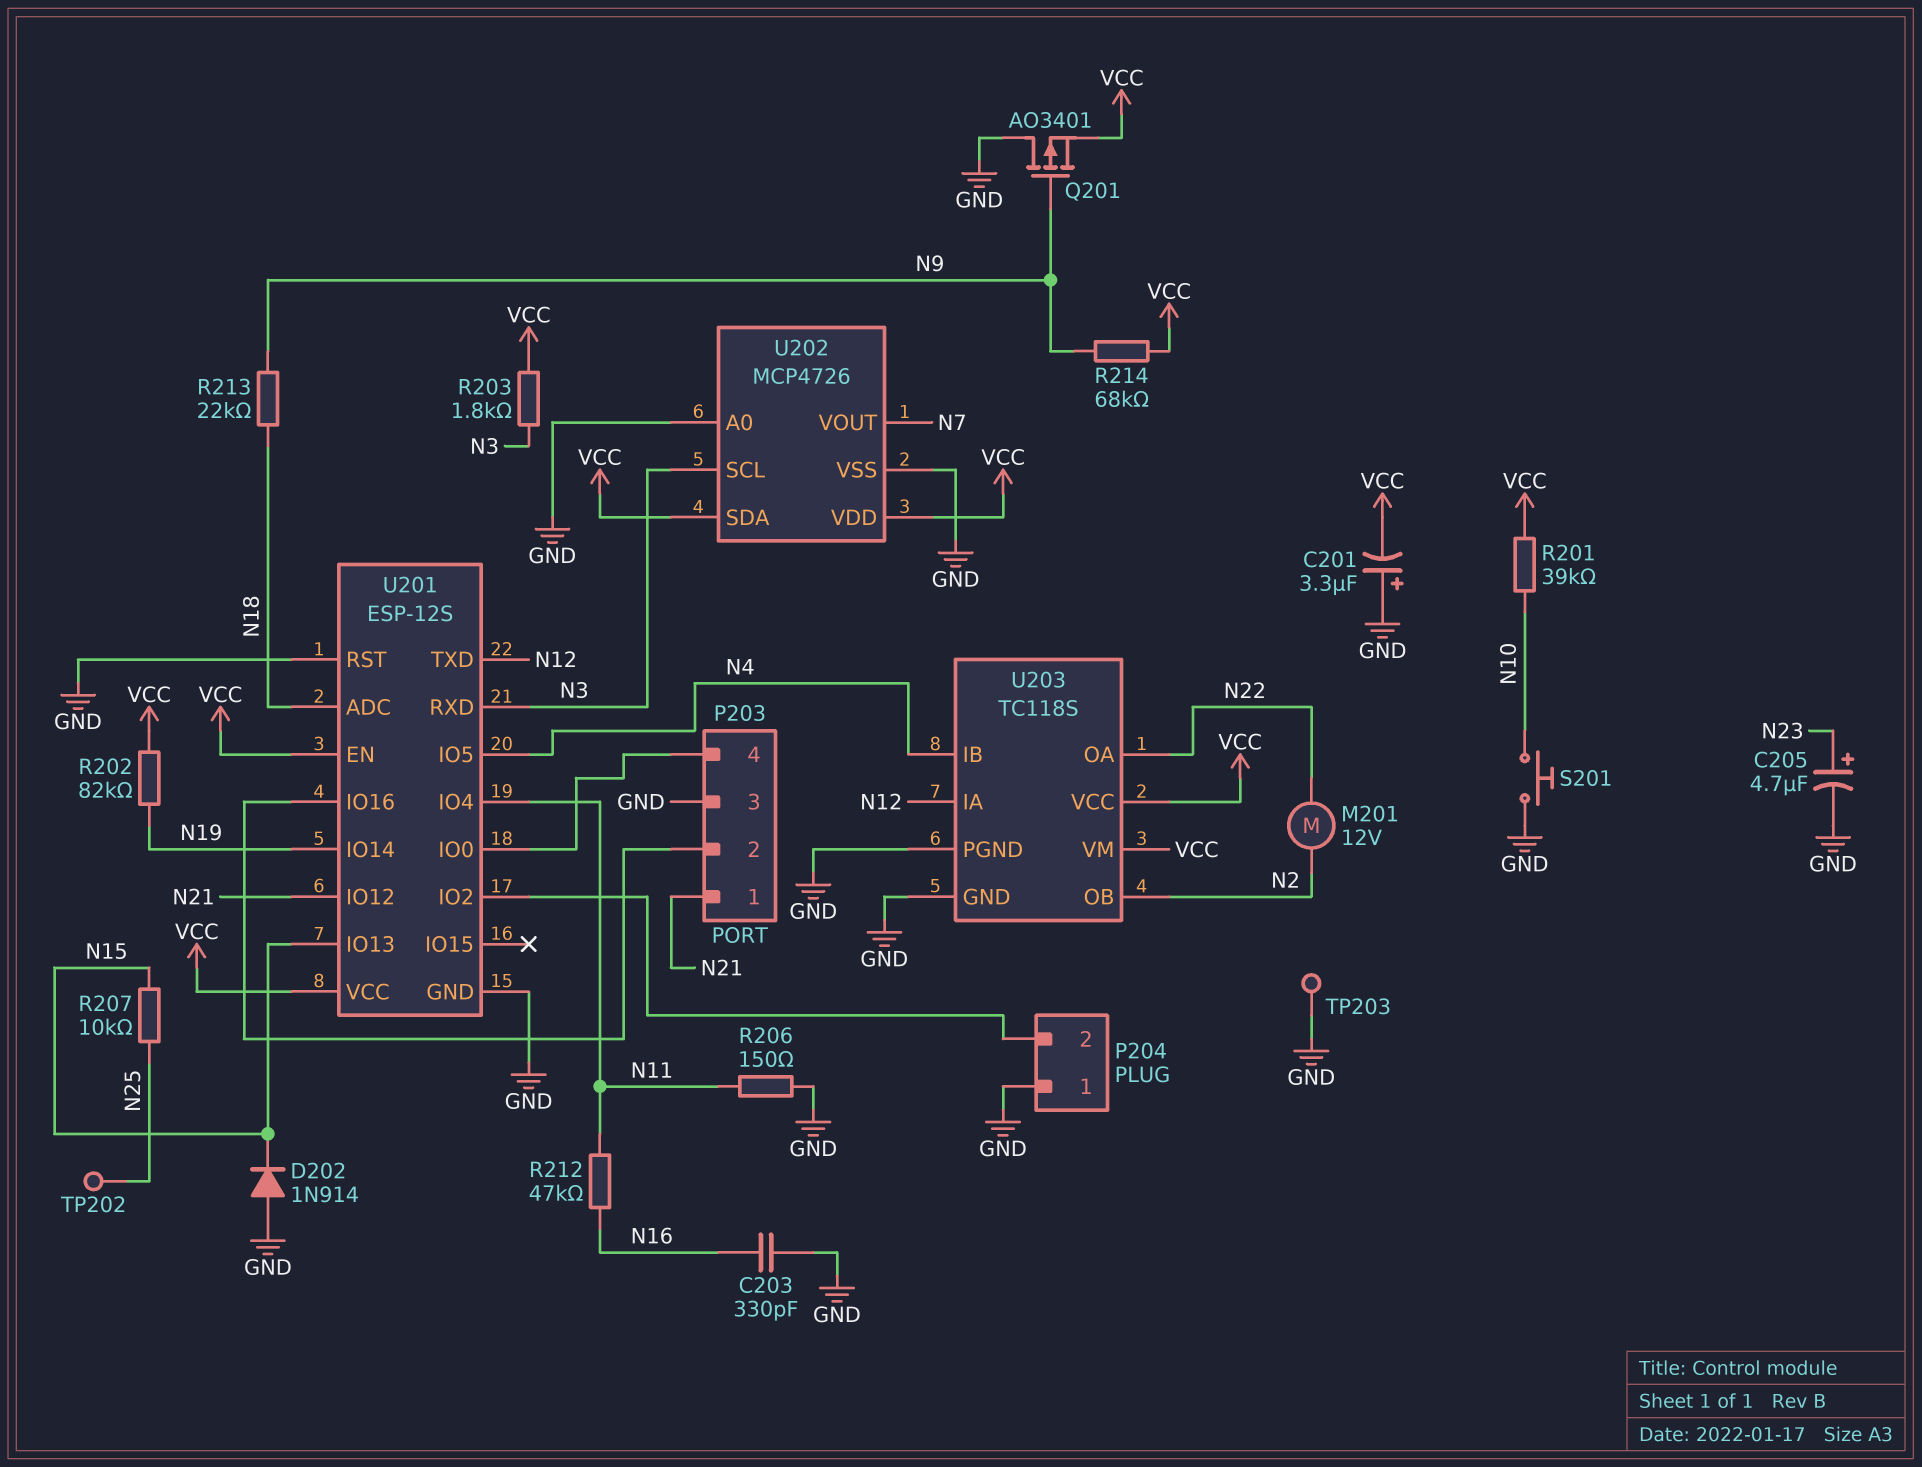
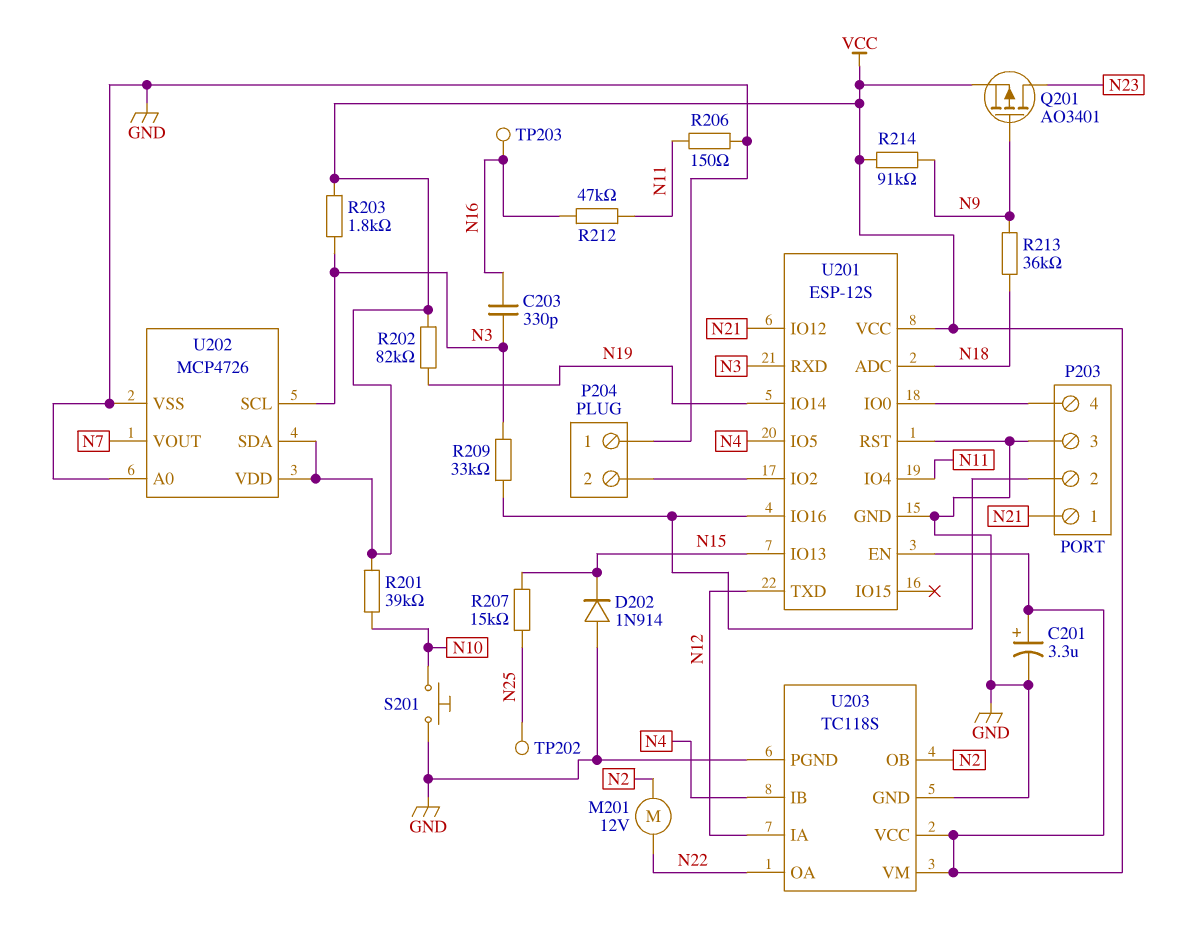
C201: 3.3uF (plus GND, minus VCC) -> 3.3uF (plus VCC, minus GND)
C203: 330pF (GND, N16) -> 330pF (N3, N16)
C205: 4.7uF (plus N23, minus GND) -> none
Q201: PMOS AO3401 (G N9, D GND, S VCC) -> PMOS AO3401 (G N9, D N23, S VCC)
R207: 10k (N15, N25) -> 15k (N15, N25)
R209: none -> 33k (N3, P203/2)
R213: 22k (N9, N18) -> 36k (N9, N18)
R214: 68k (N9, VCC) -> 91k (N9, VCC)
TP203: test point (GND) -> test point (N16)

